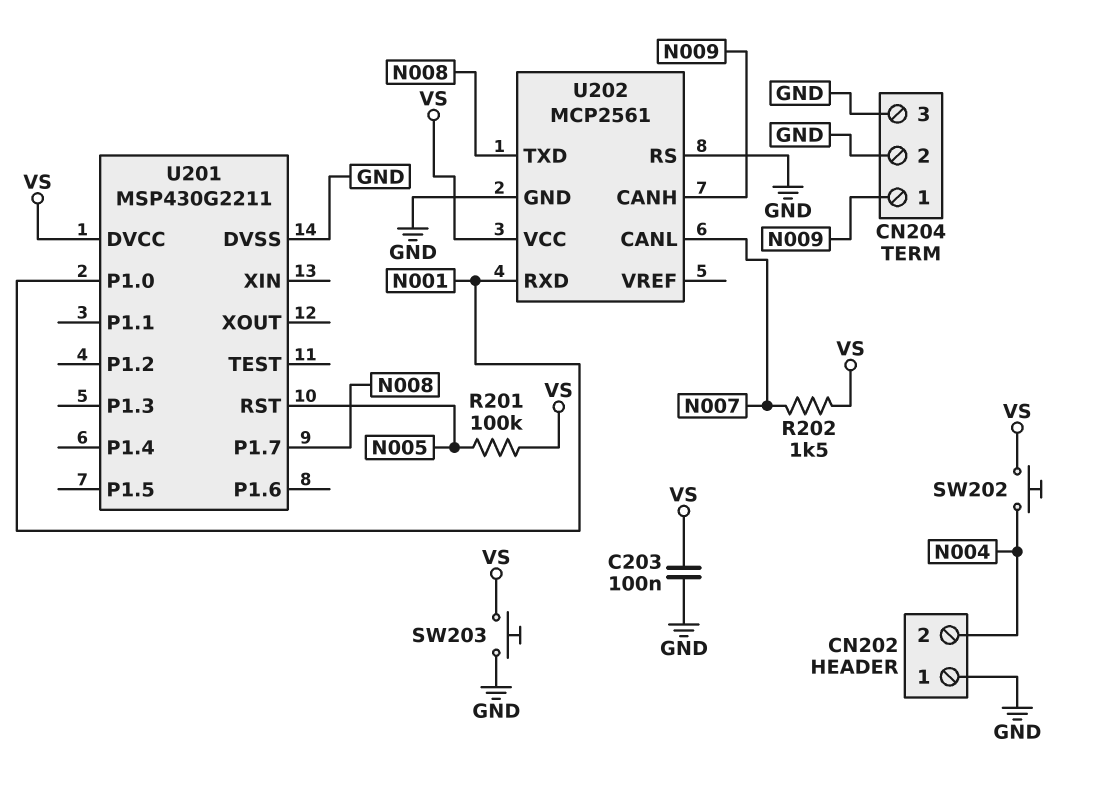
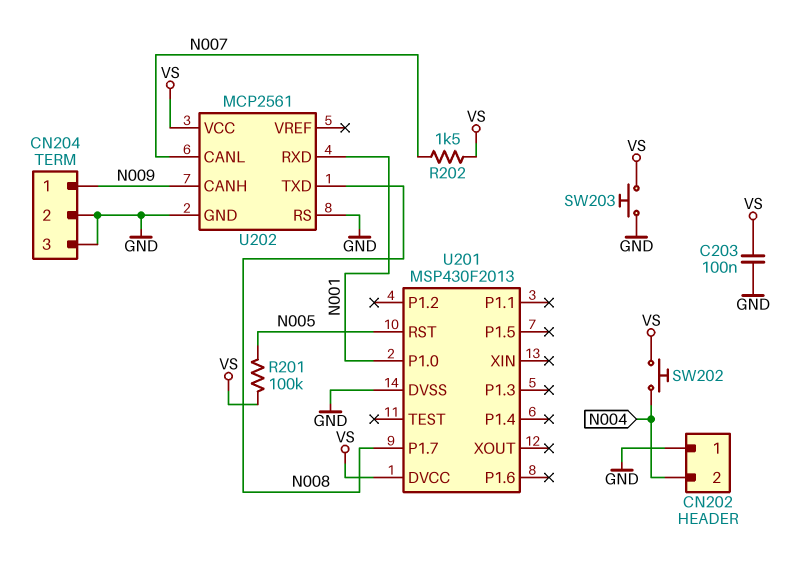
U201: MSP430G2211 -> MSP430F2013

